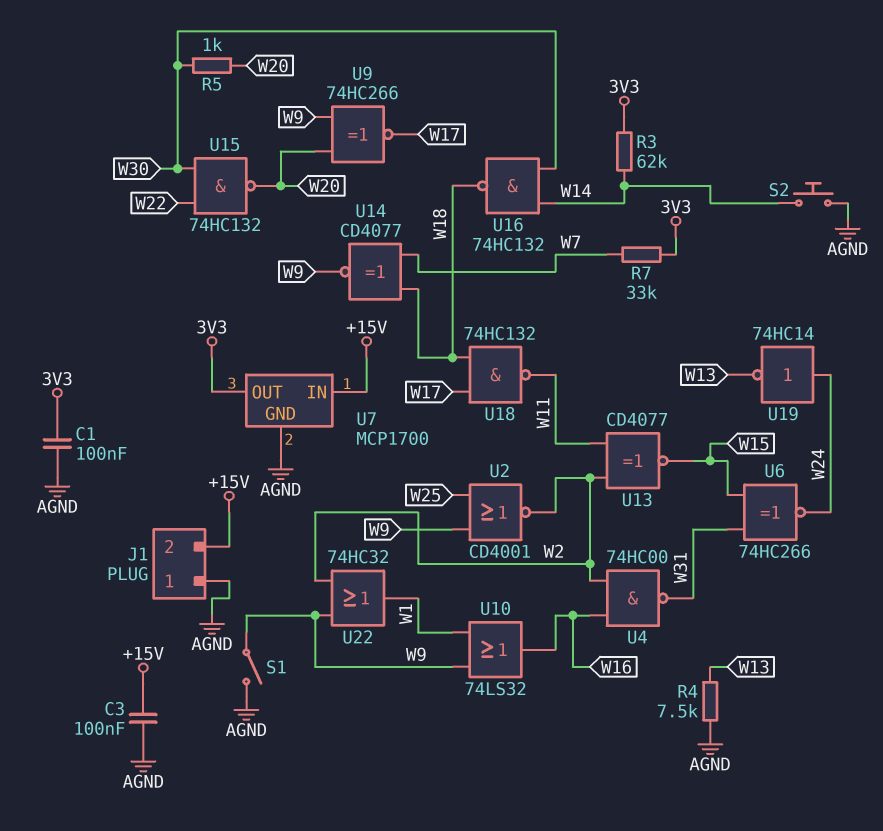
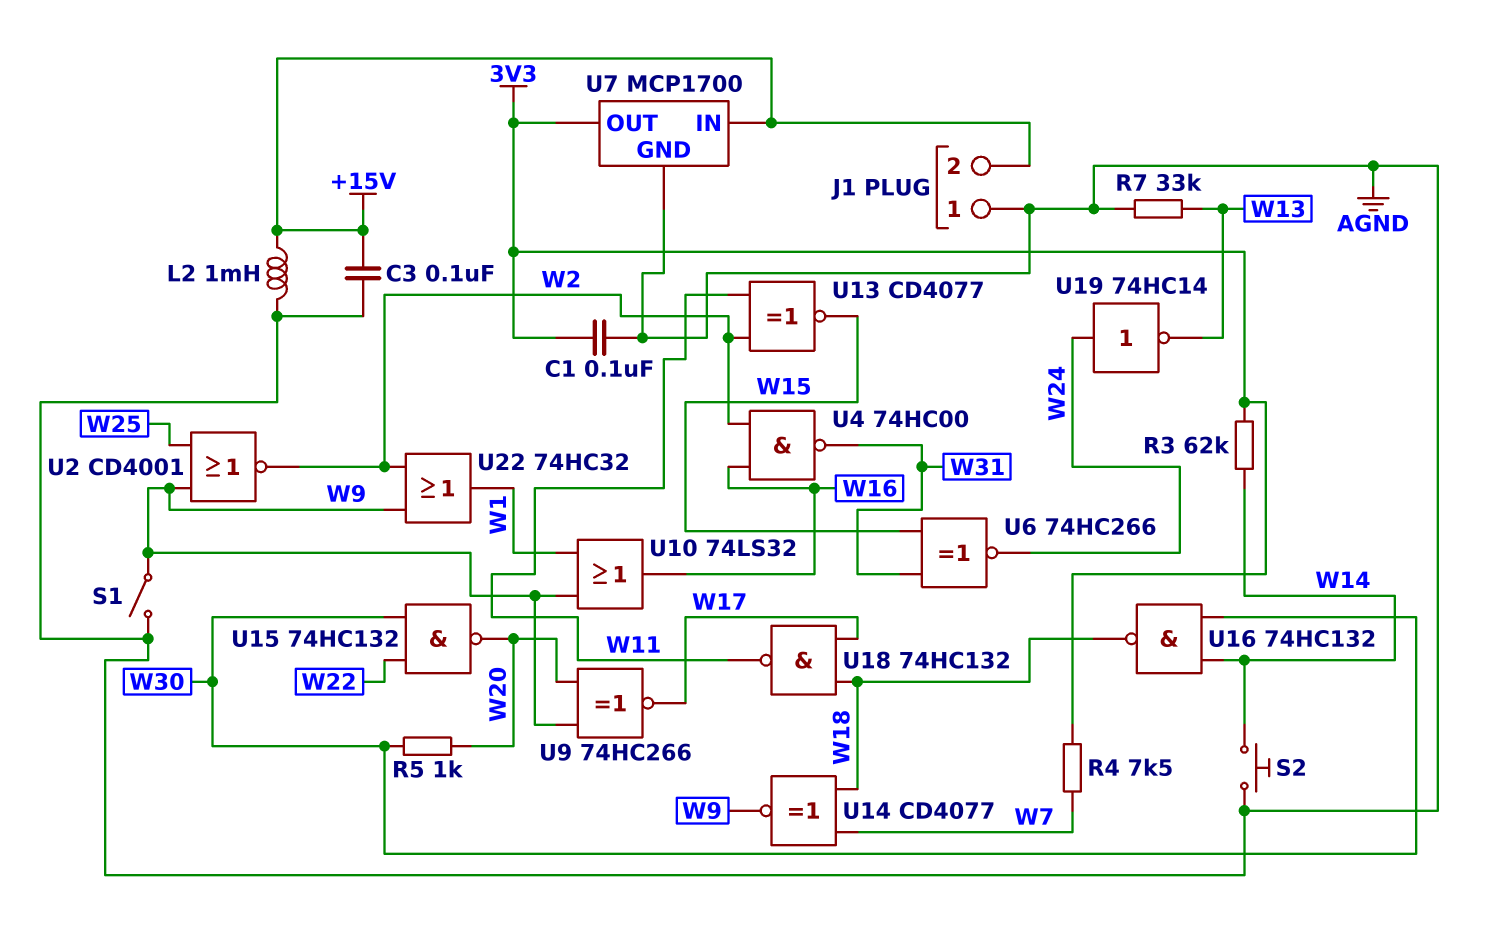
L2: none -> 1mH (+15V, AGND)
R4: 7.5k (AGND, W13) -> 7.5k (3V3, W7)
R7: 33k (3V3, W7) -> 33k (AGND, W13)

